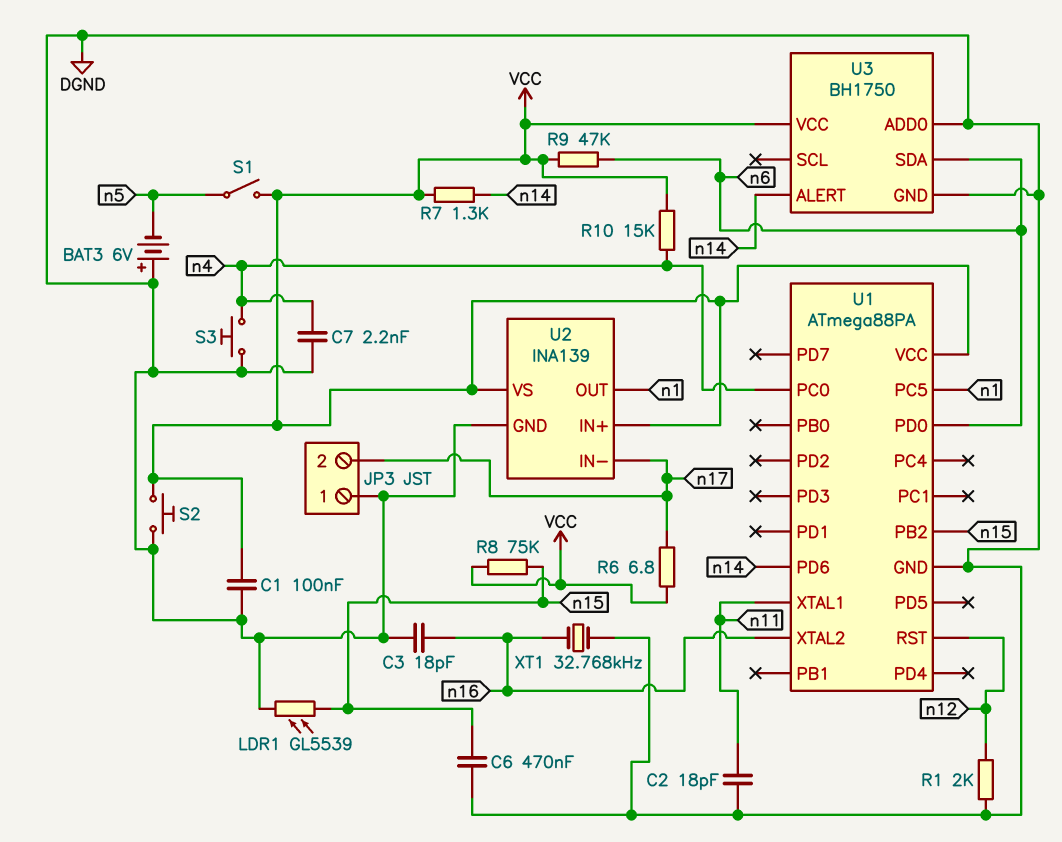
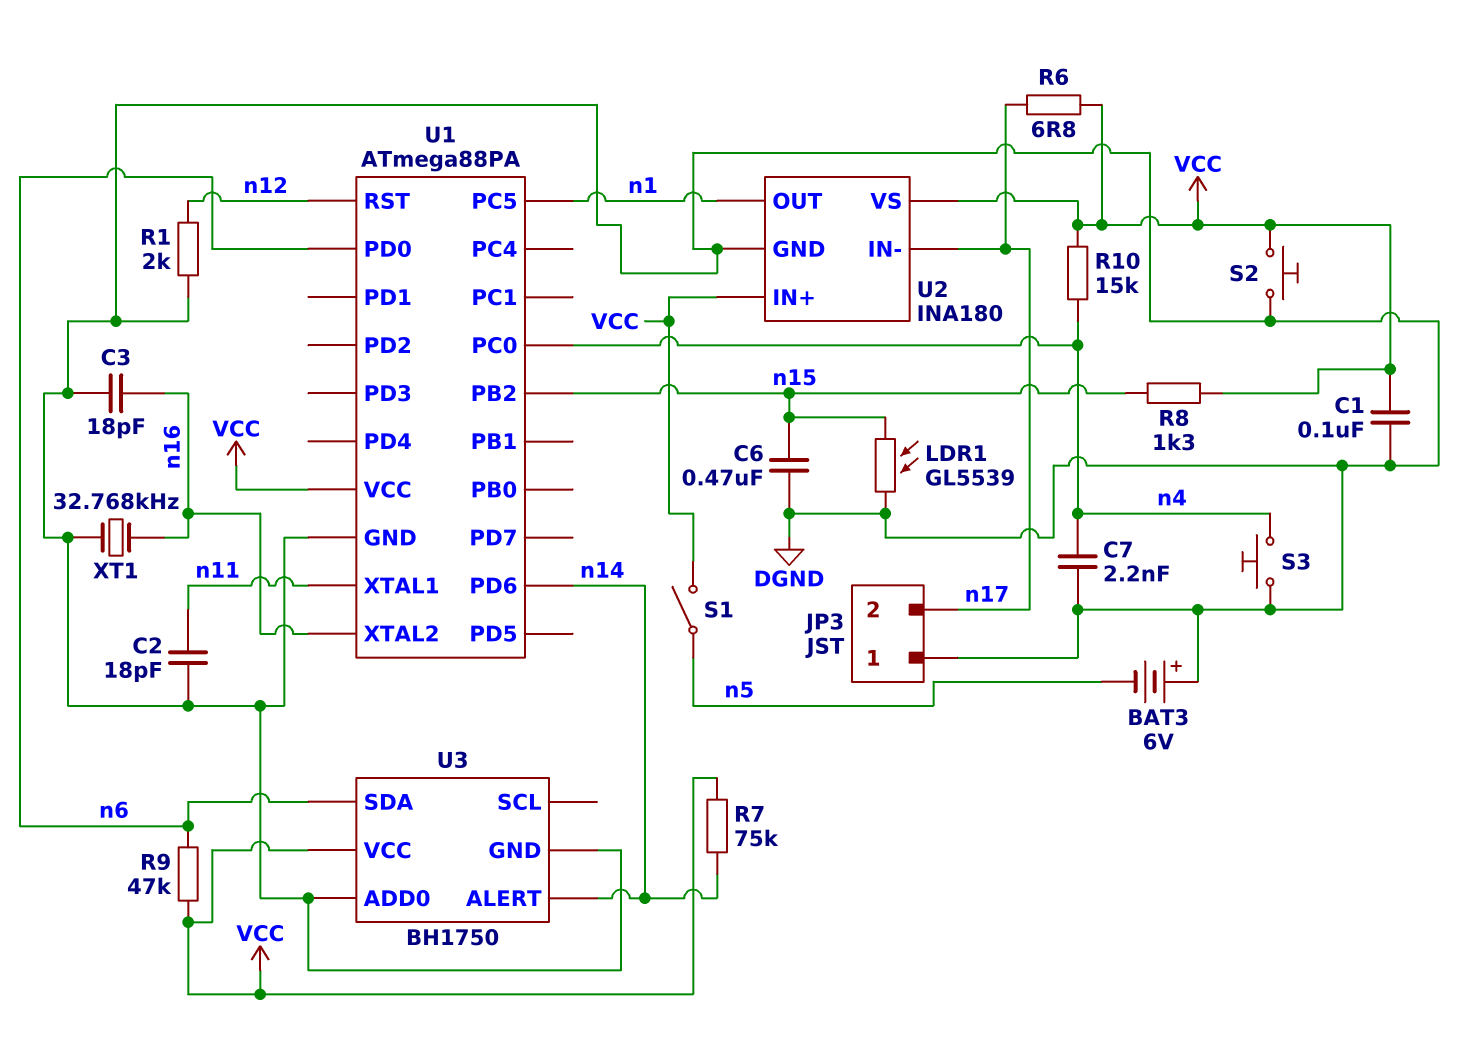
R7: 1.3k (VCC, n14) -> 75k (VCC, n14)
R8: 75k (VCC, n15) -> 1.3k (VCC, n15)
U2: INA139 -> INA180

